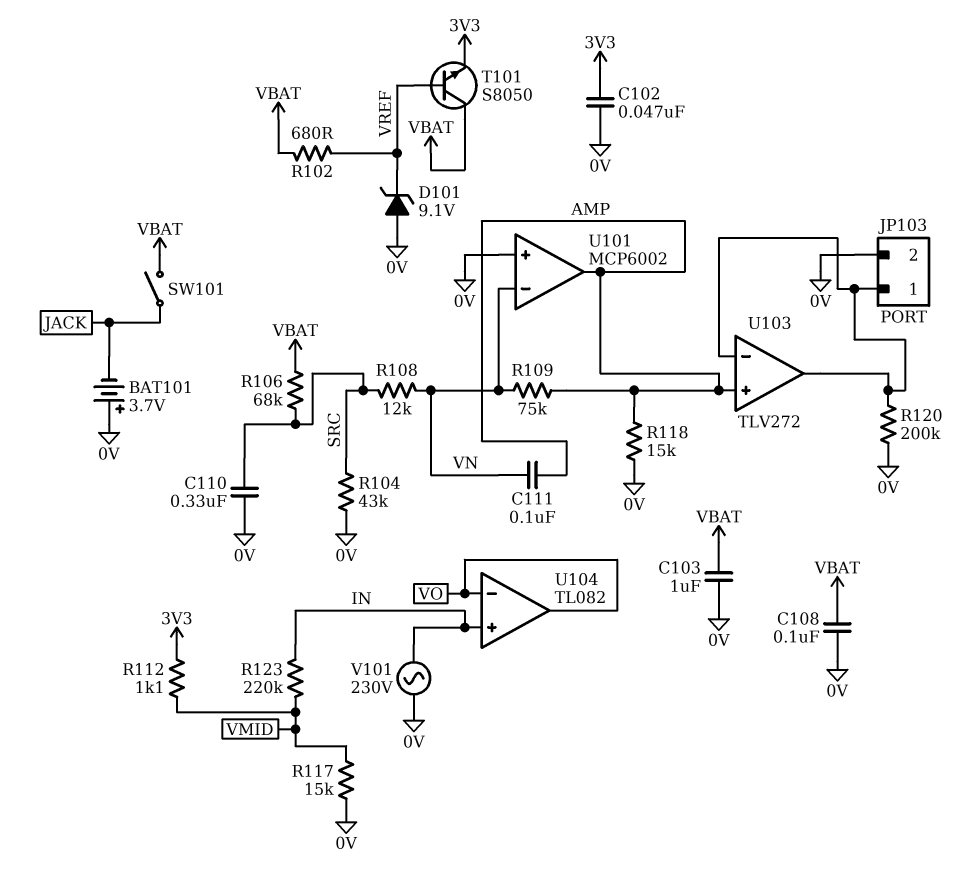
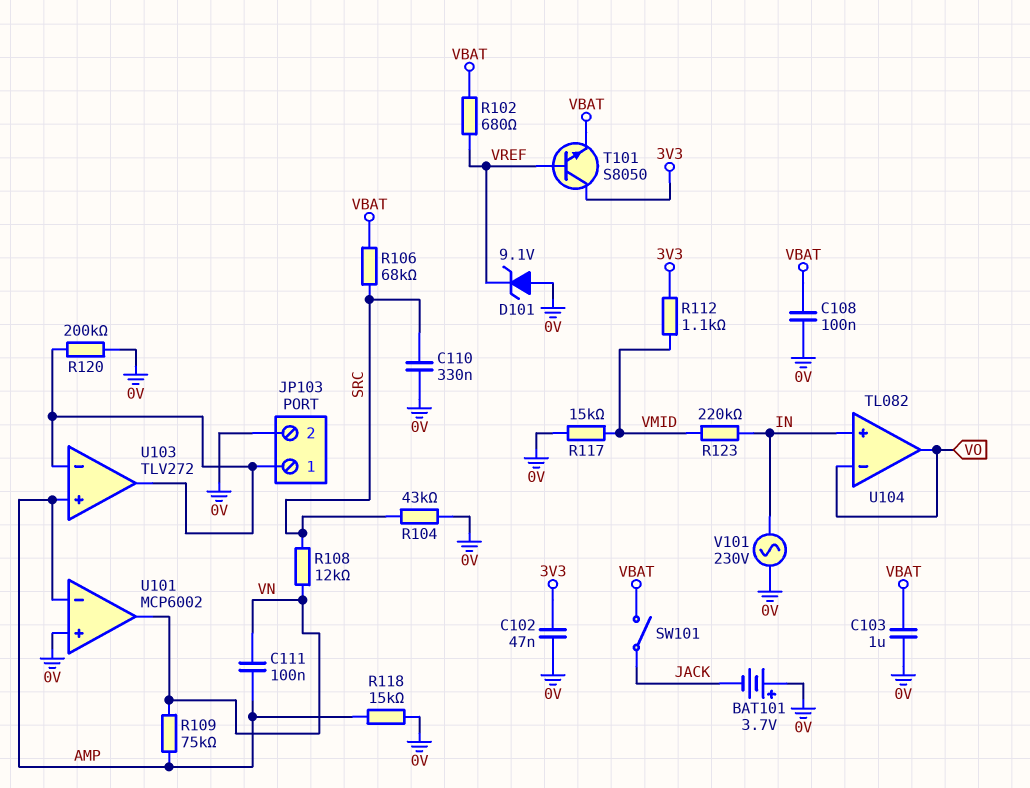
T101: NPN S8050 (B VREF, C VBAT, E 3V3) -> NPN S8050 (B VREF, C 3V3, E VBAT)
U101 pin in-: VN -> AMP
U101 pin out: AMP -> VN

